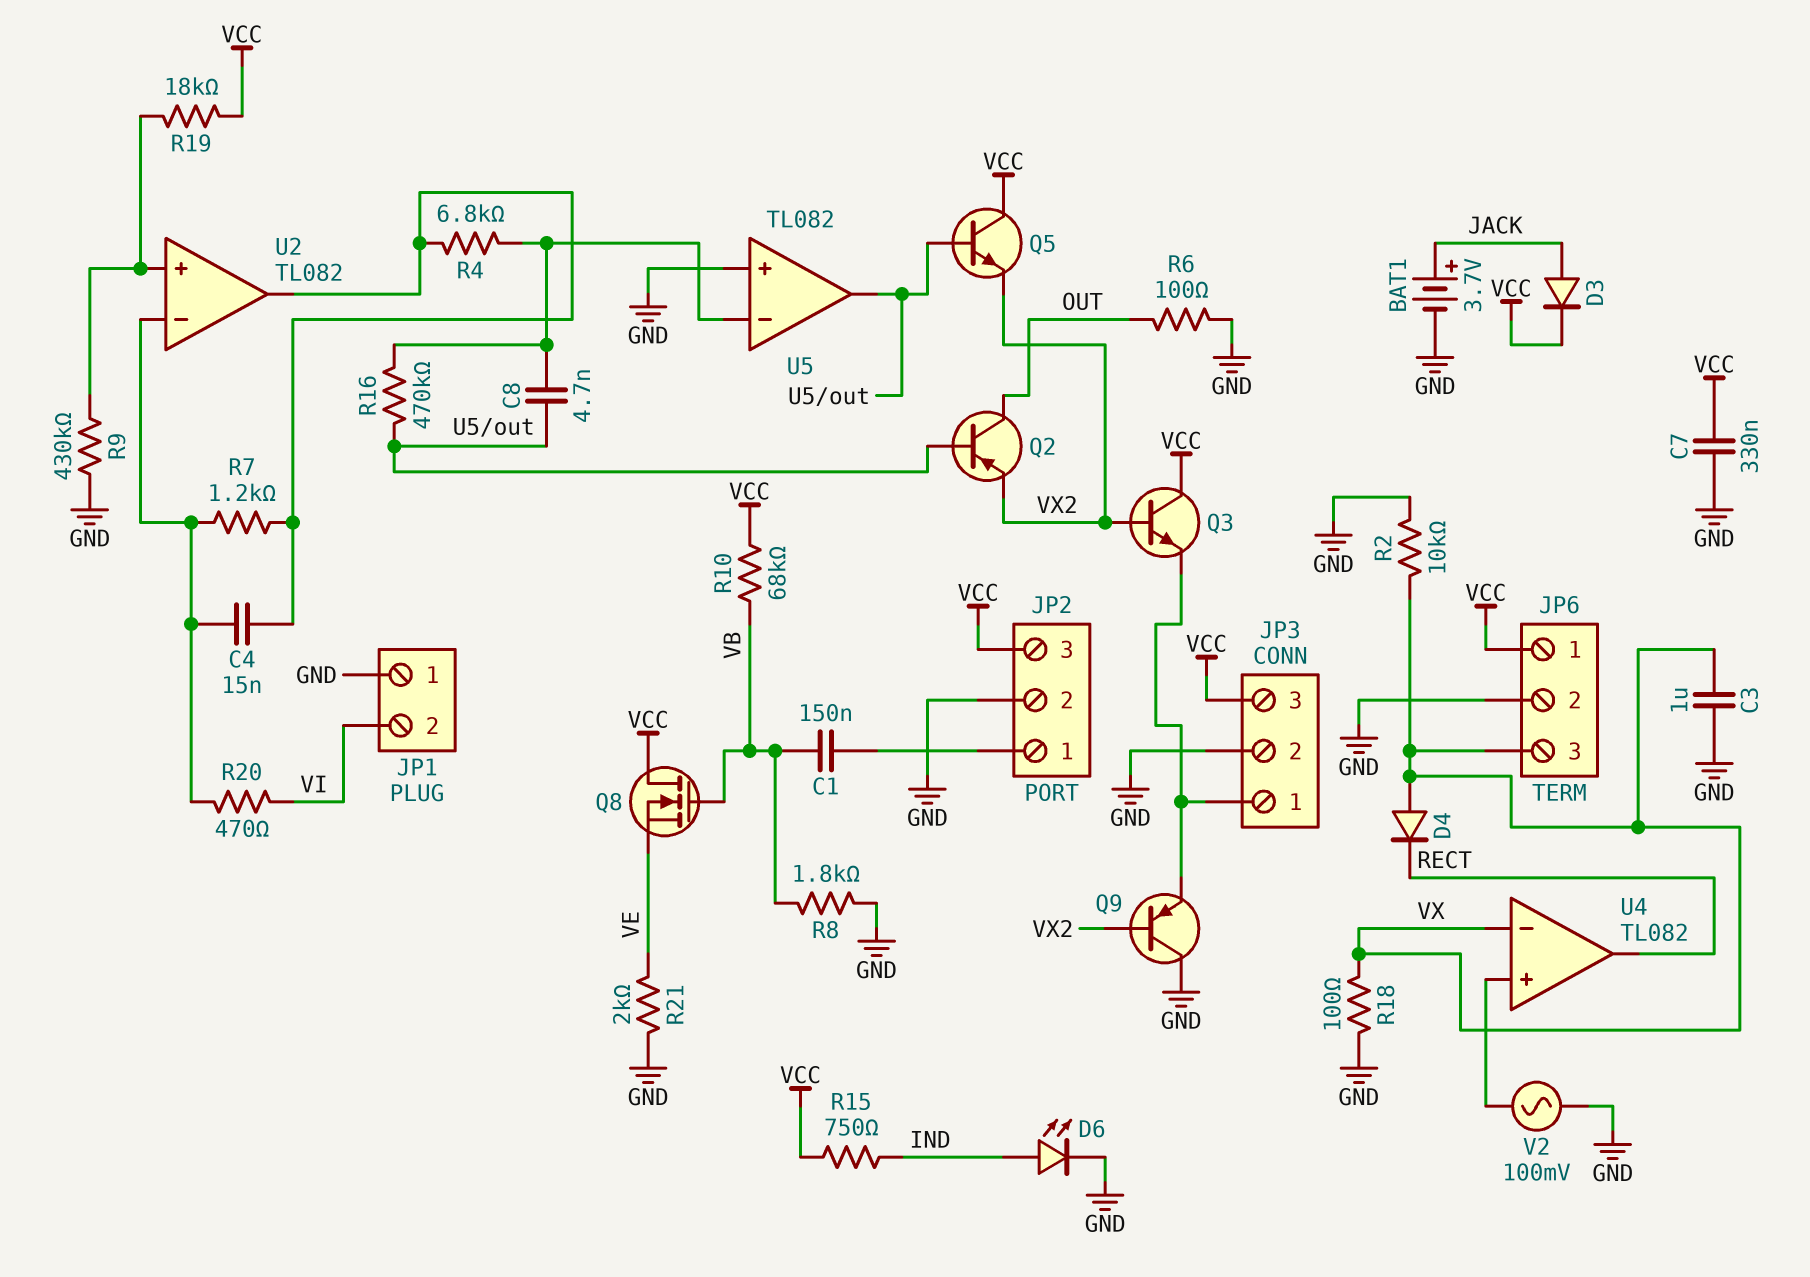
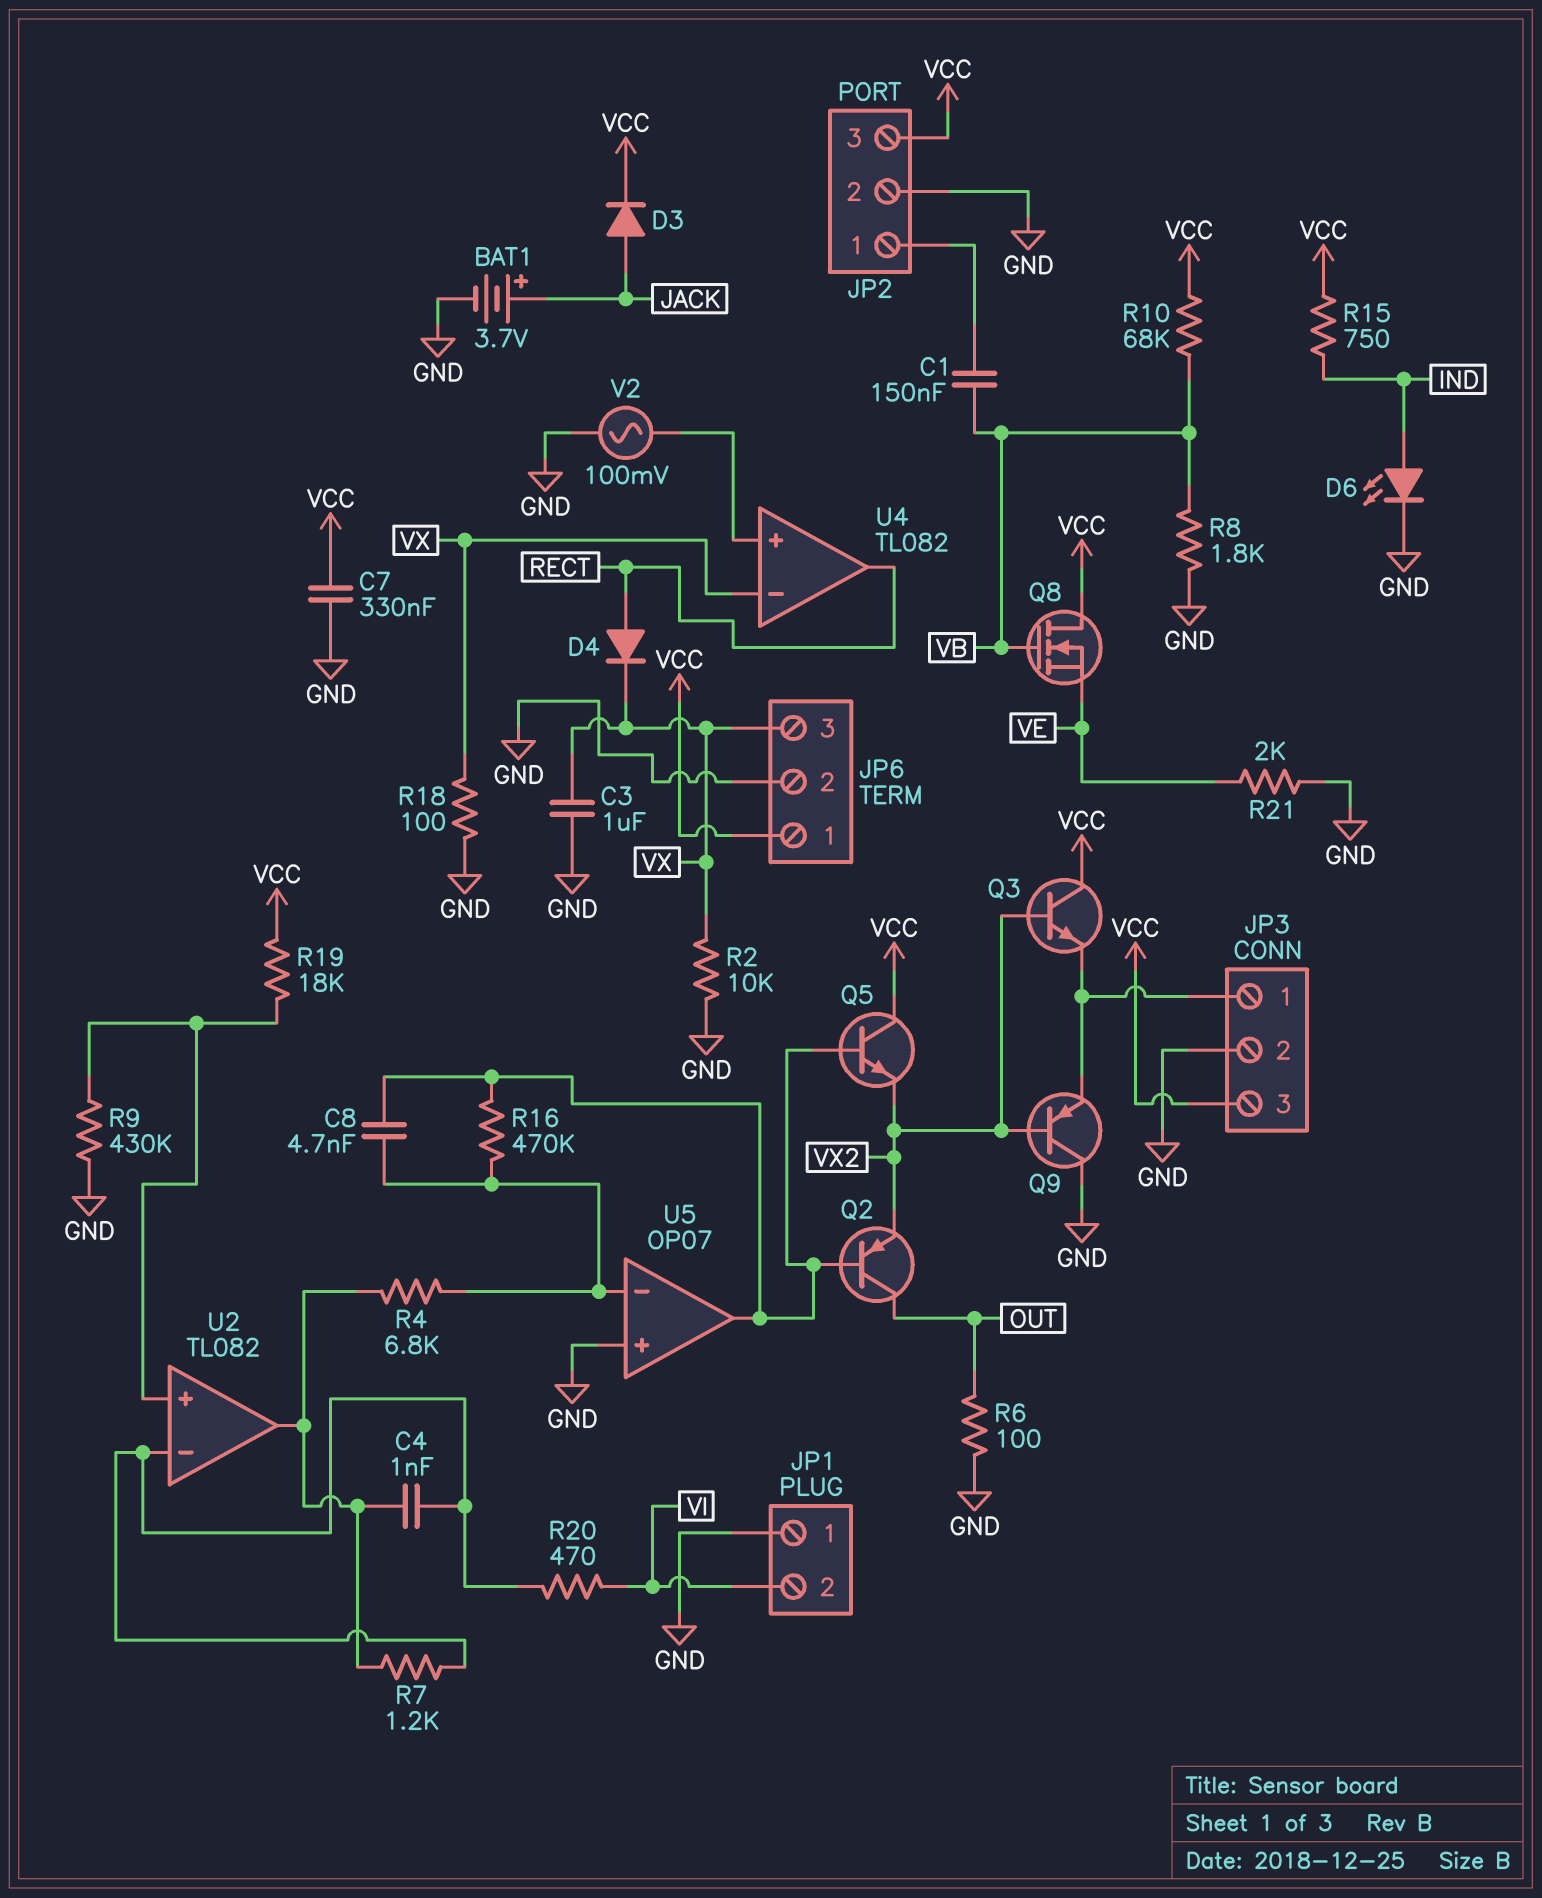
C4: 15nF (U2/in-, U2/out) -> 1nF (U2/in-, U2/out)
D4: diode (A VX, K RECT) -> diode (A RECT, K VX)
U5: TL082 -> OP07

